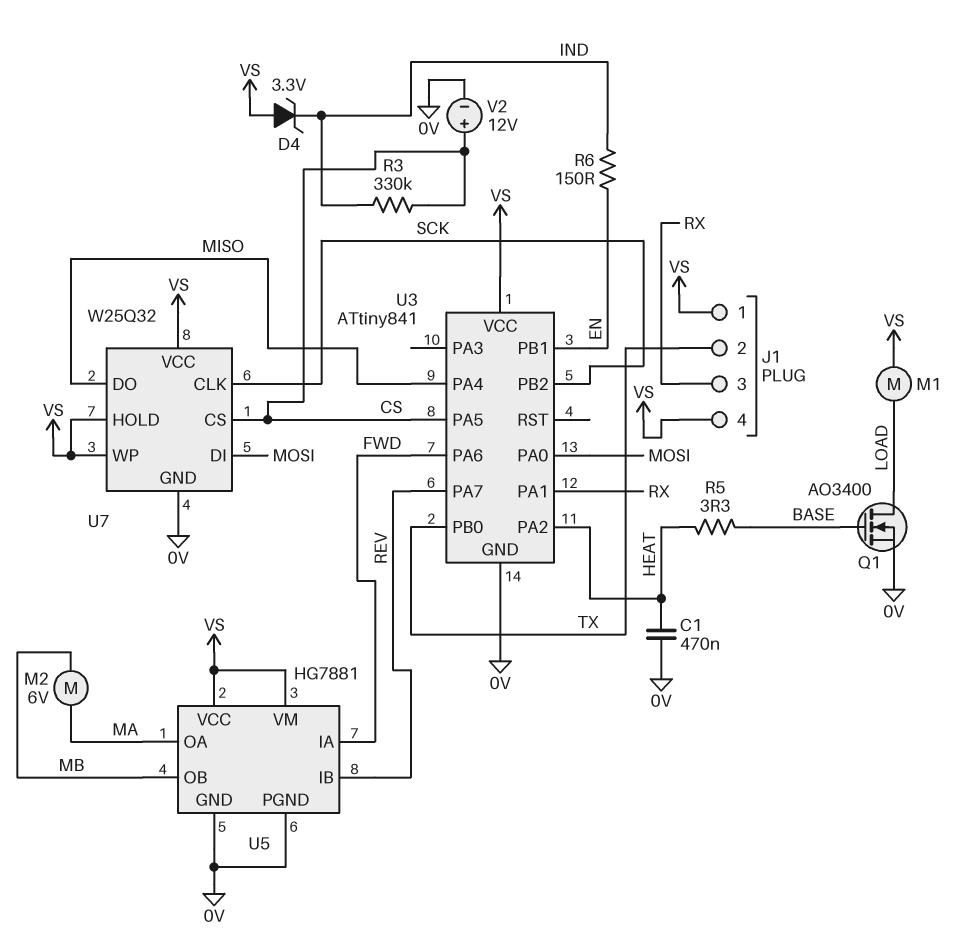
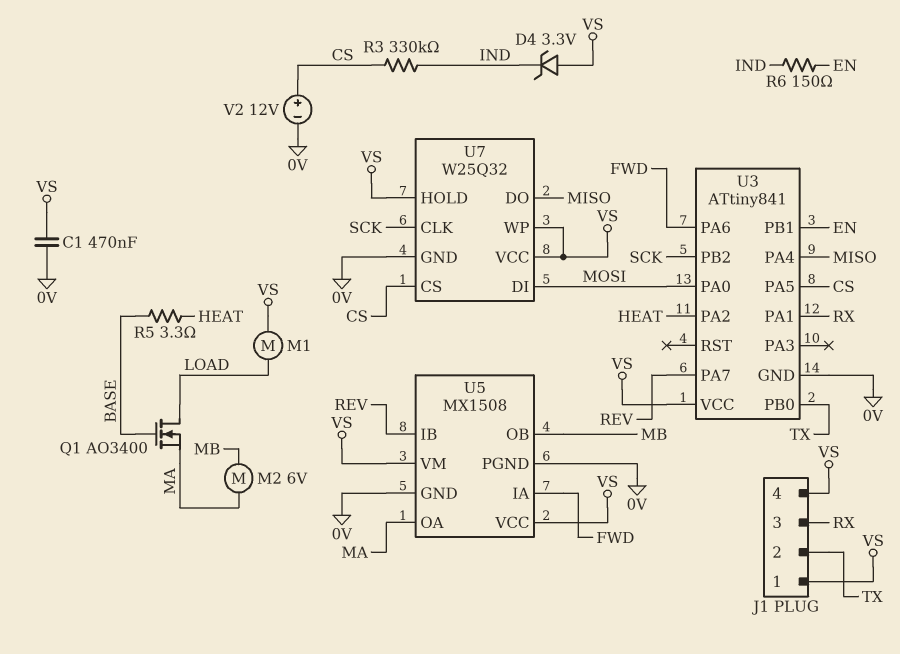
C1: 470nF (0V, HEAT) -> 470nF (0V, VS)
Q1: NMOS AO3400 (G BASE, D LOAD, S 0V) -> NMOS AO3400 (G BASE, D LOAD, S MA)
U5: HG7881 -> MX1508

